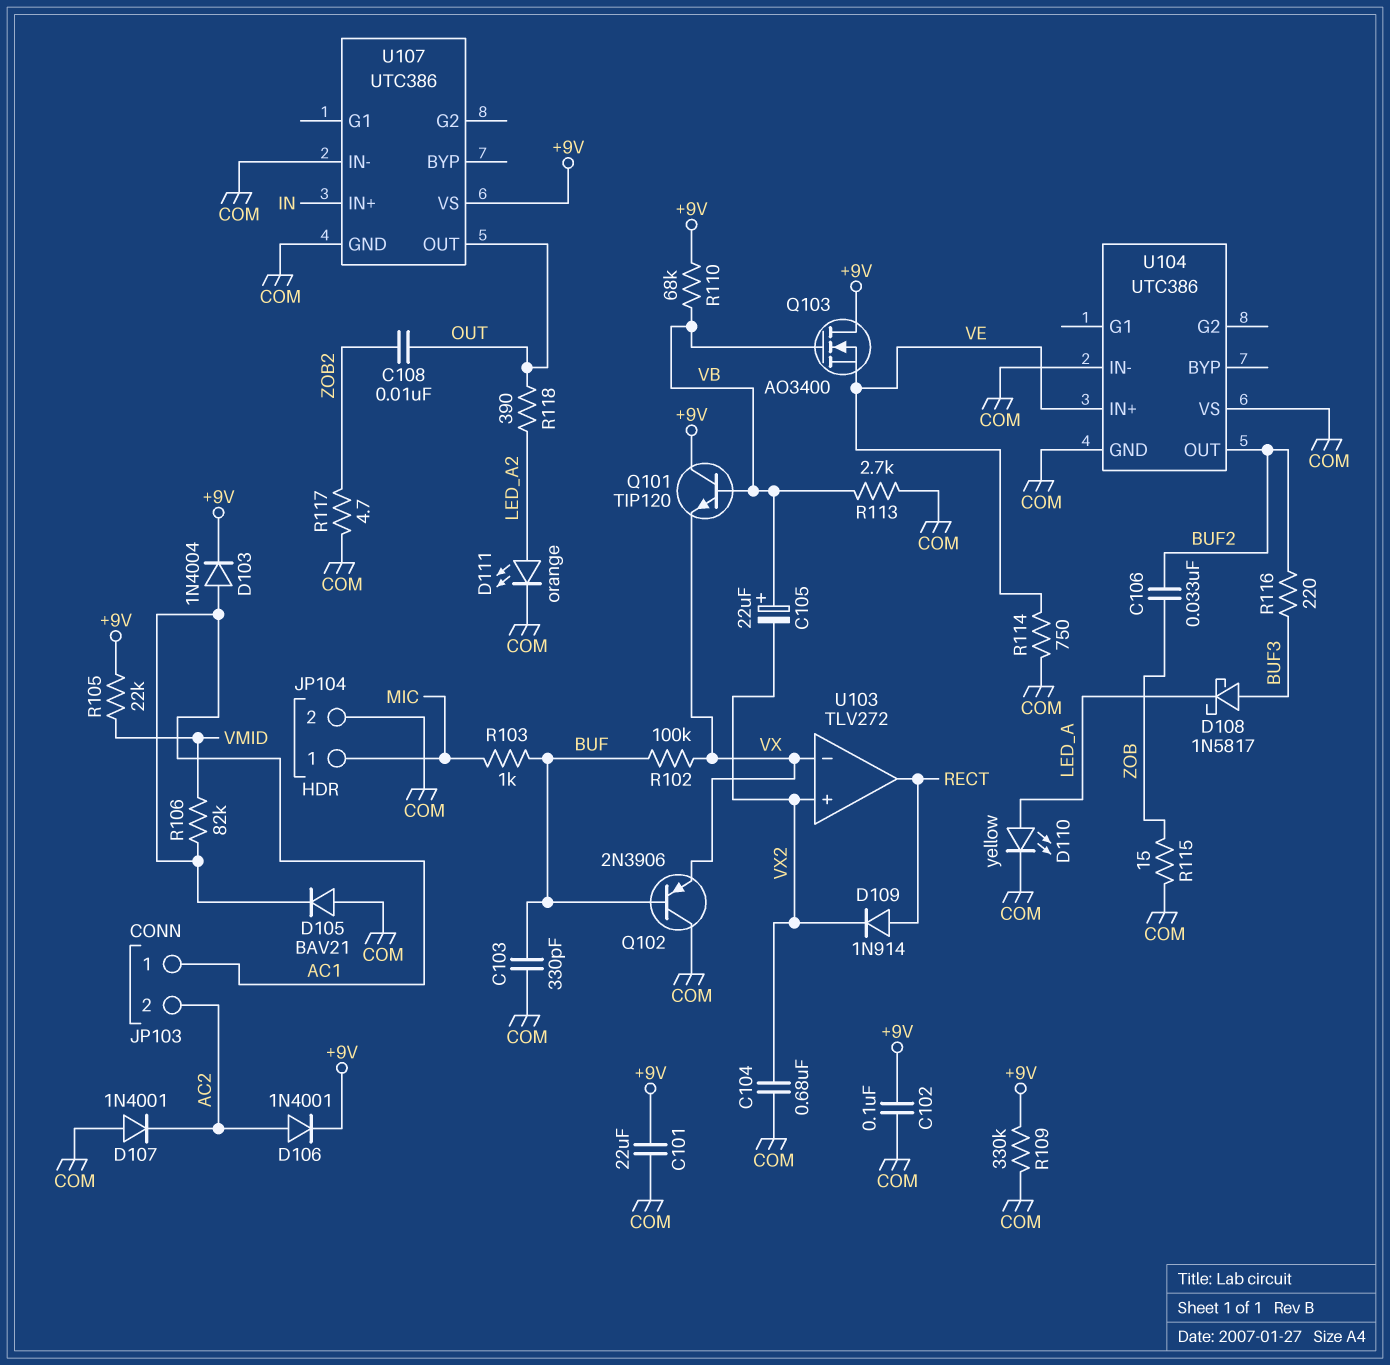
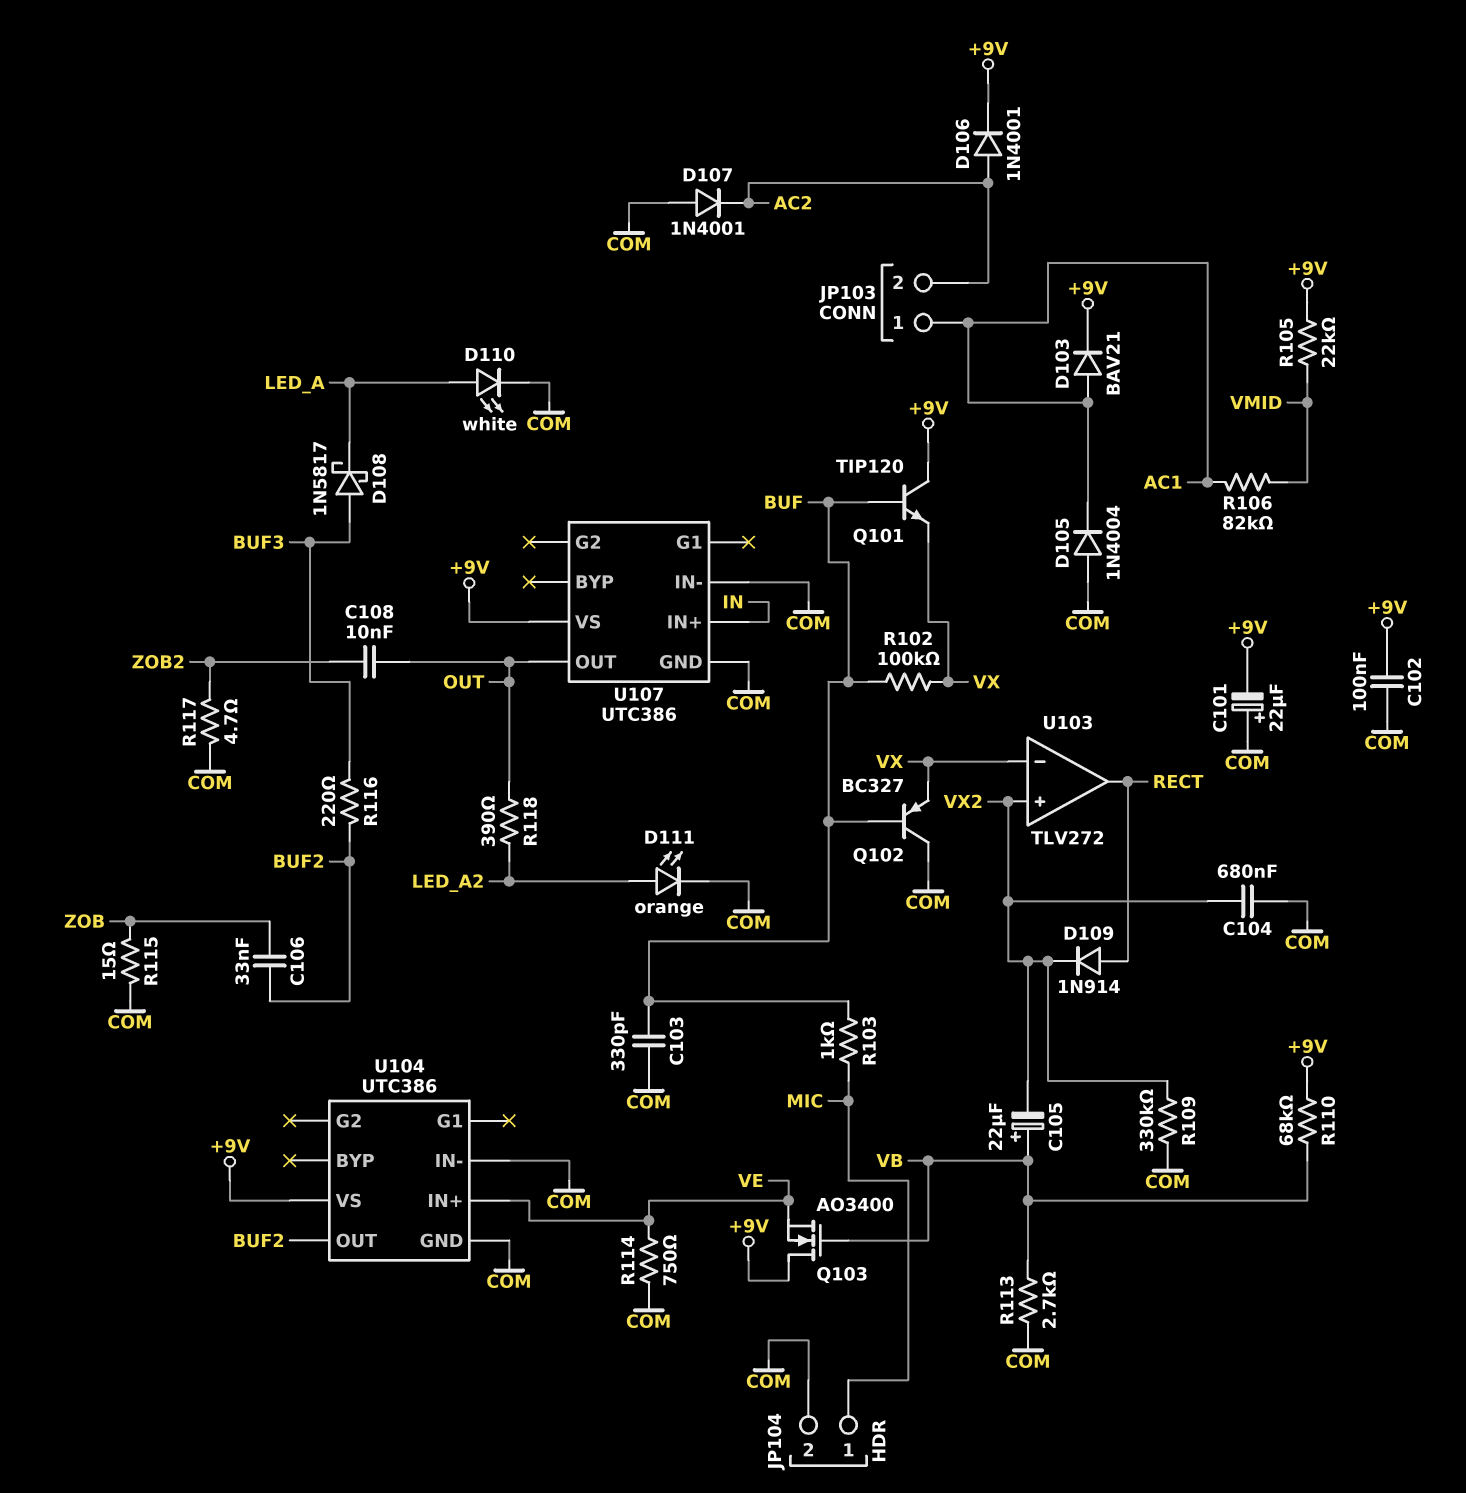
C101: 22uF (+9V, COM) -> 22uF (plus COM, minus +9V)
D103: diode 1N4004 (A AC1, K +9V) -> diode BAV21 (A AC1, K +9V)
D105: diode BAV21 (A COM, K AC1) -> diode 1N4004 (A COM, K AC1)
D110: LED yellow (A LED_A, K COM) -> LED white (A LED_A, K COM)
Q101: NPN TIP120 (B VB, C +9V, E VX) -> NPN TIP120 (B BUF, C +9V, E VX)
Q102: PNP 2N3906 (B BUF, C COM, E VX) -> PNP BC327 (B BUF, C COM, E VX)
R109: 330k (+9V, COM) -> 330k (COM, VX2)
U104 pin VS: COM -> +9V

